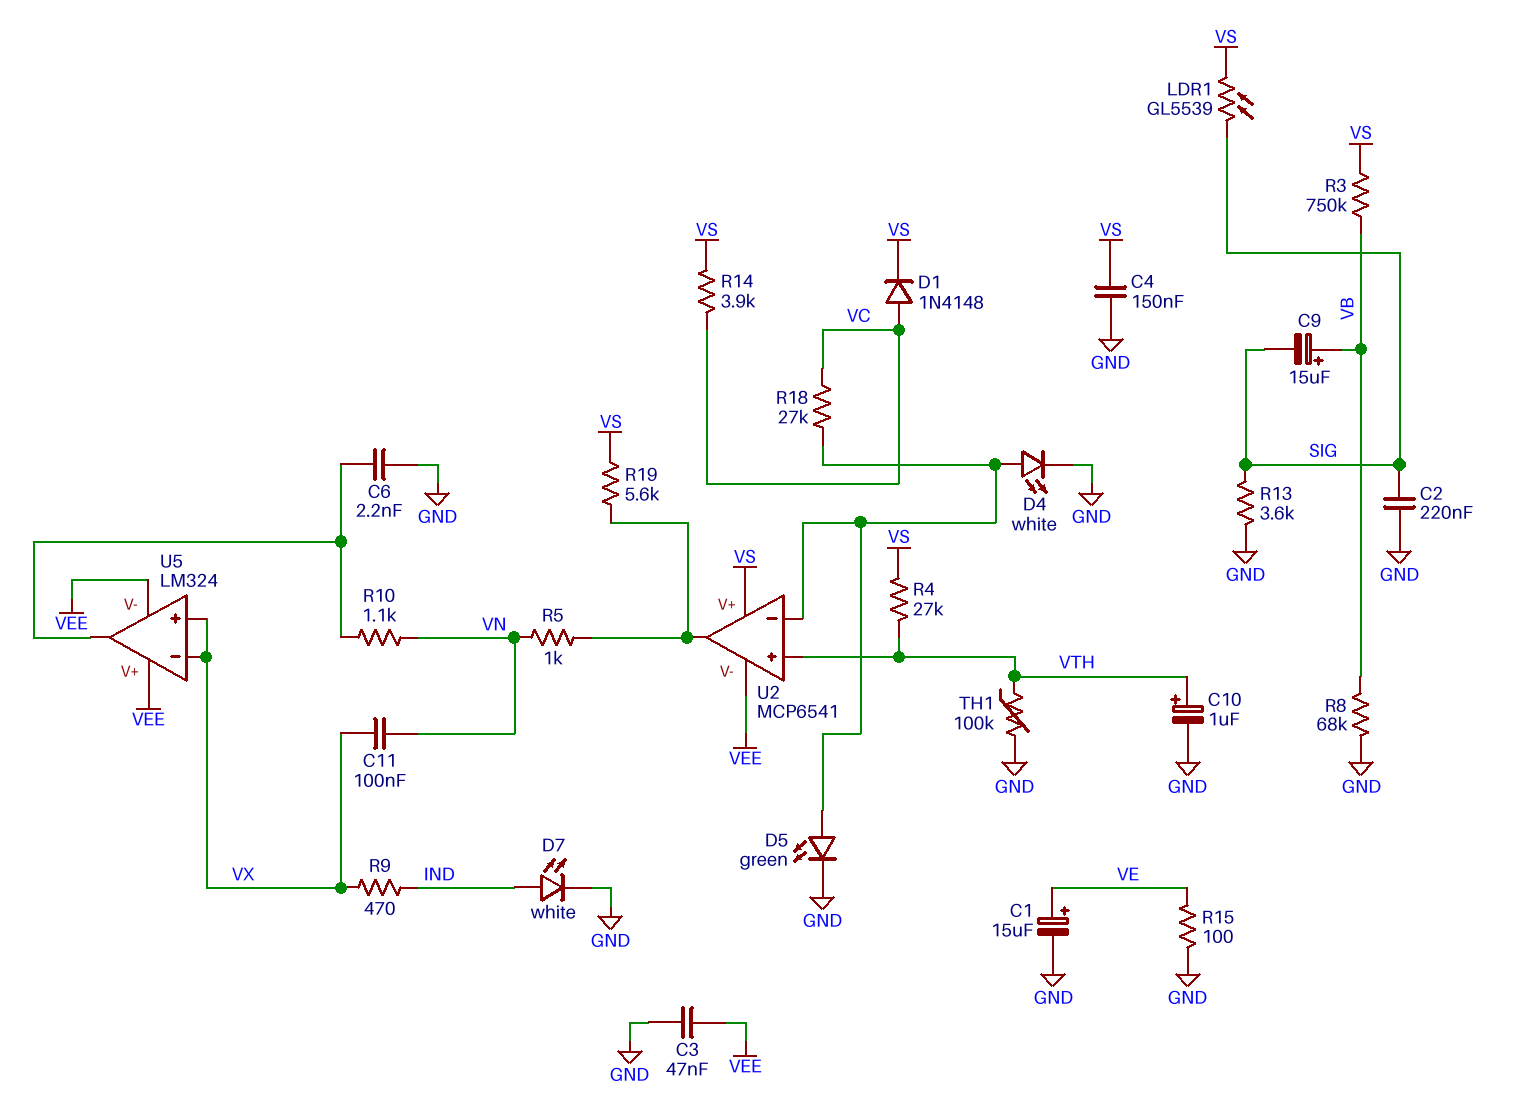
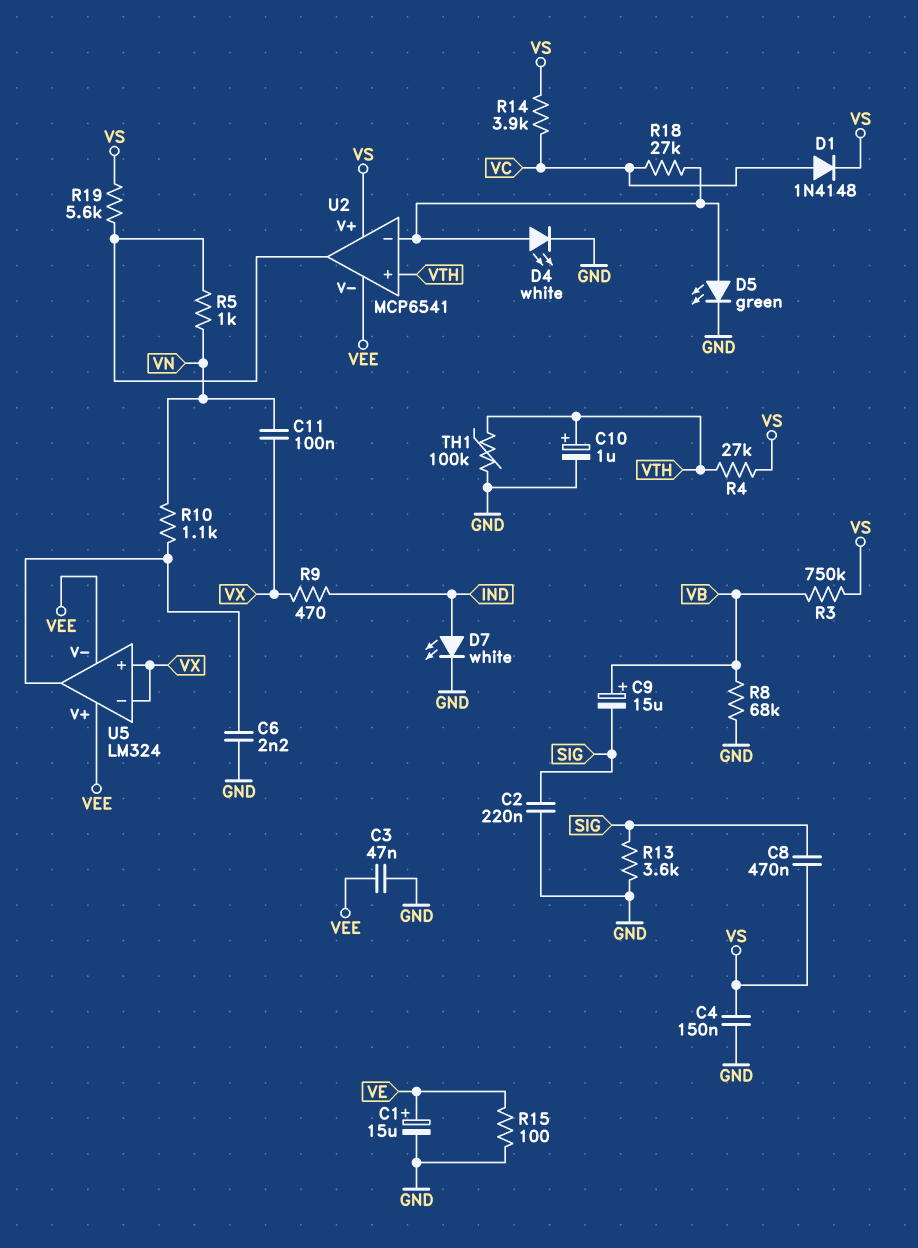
C8: none -> 470nF (SIG, VS)
LDR1: GL5539 (SIG, VS) -> none

